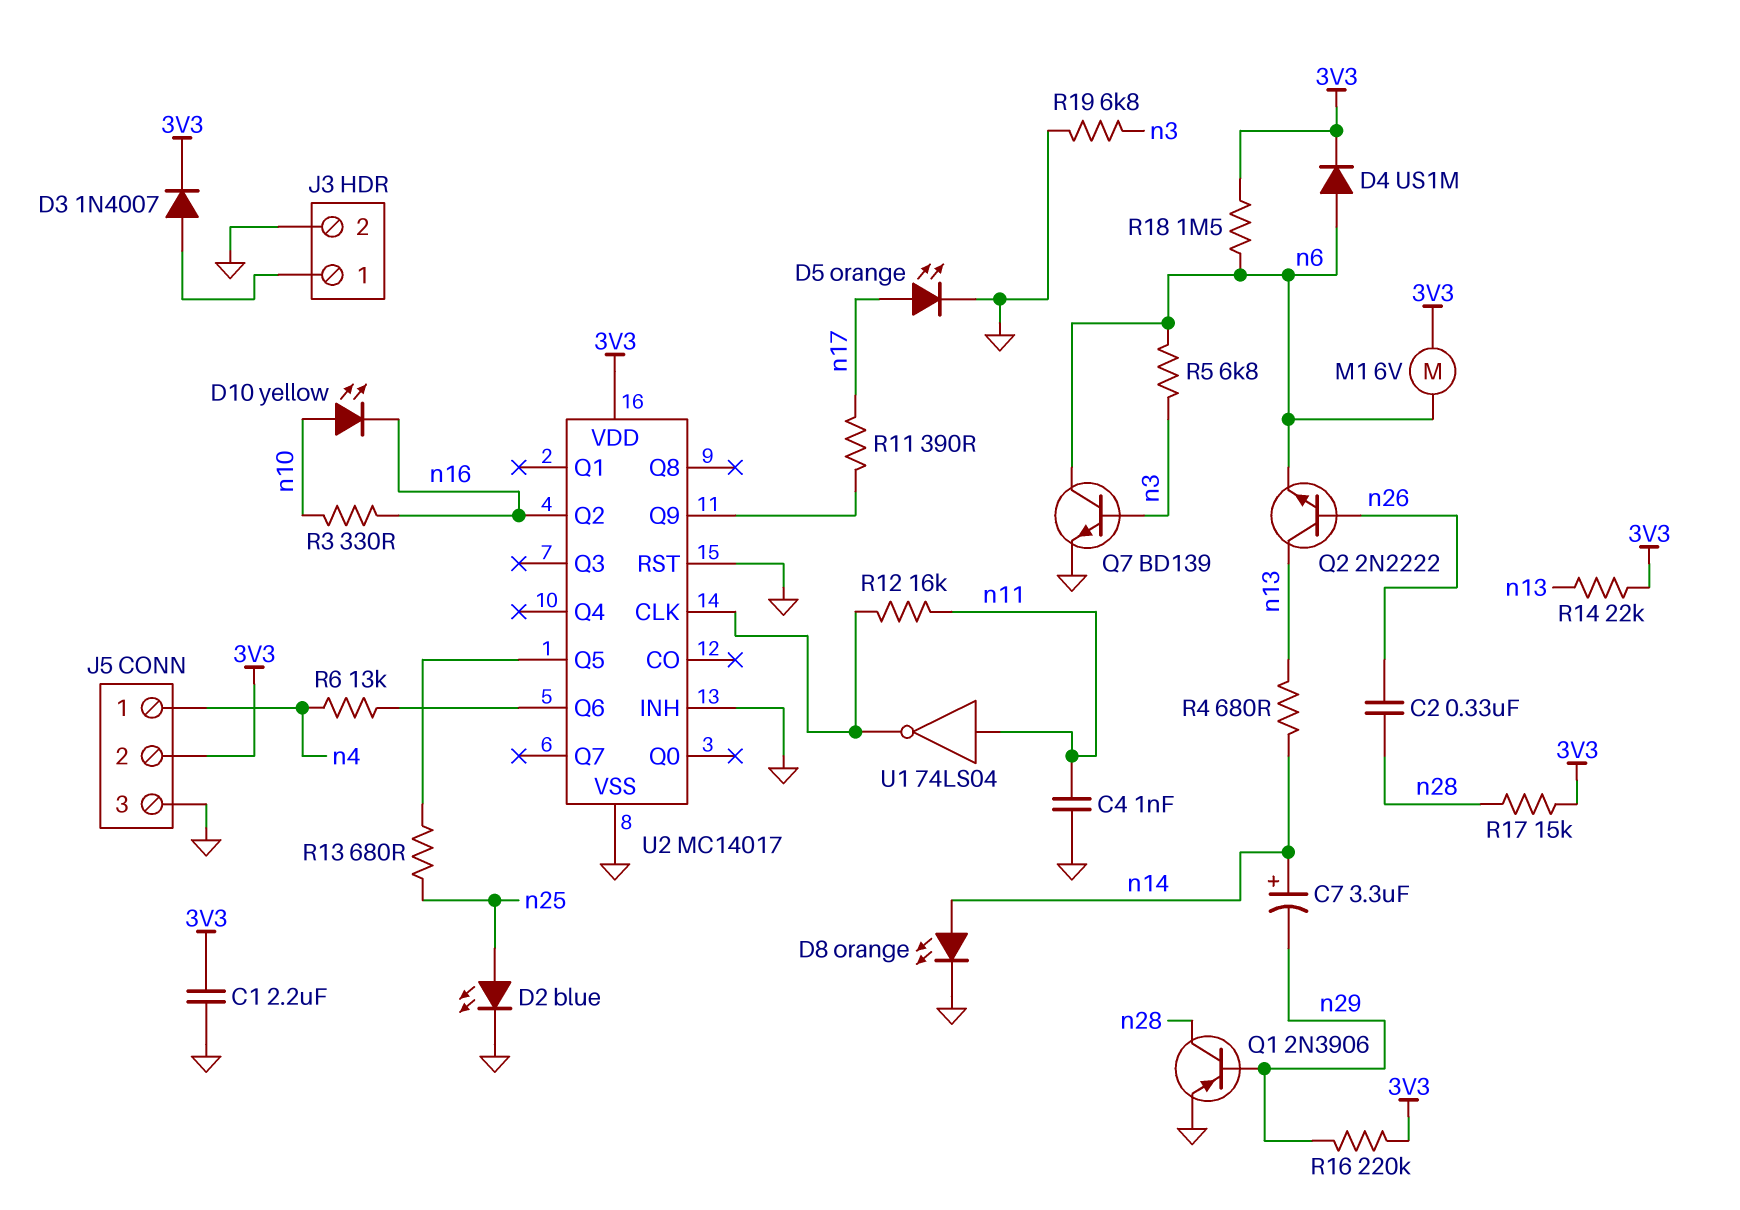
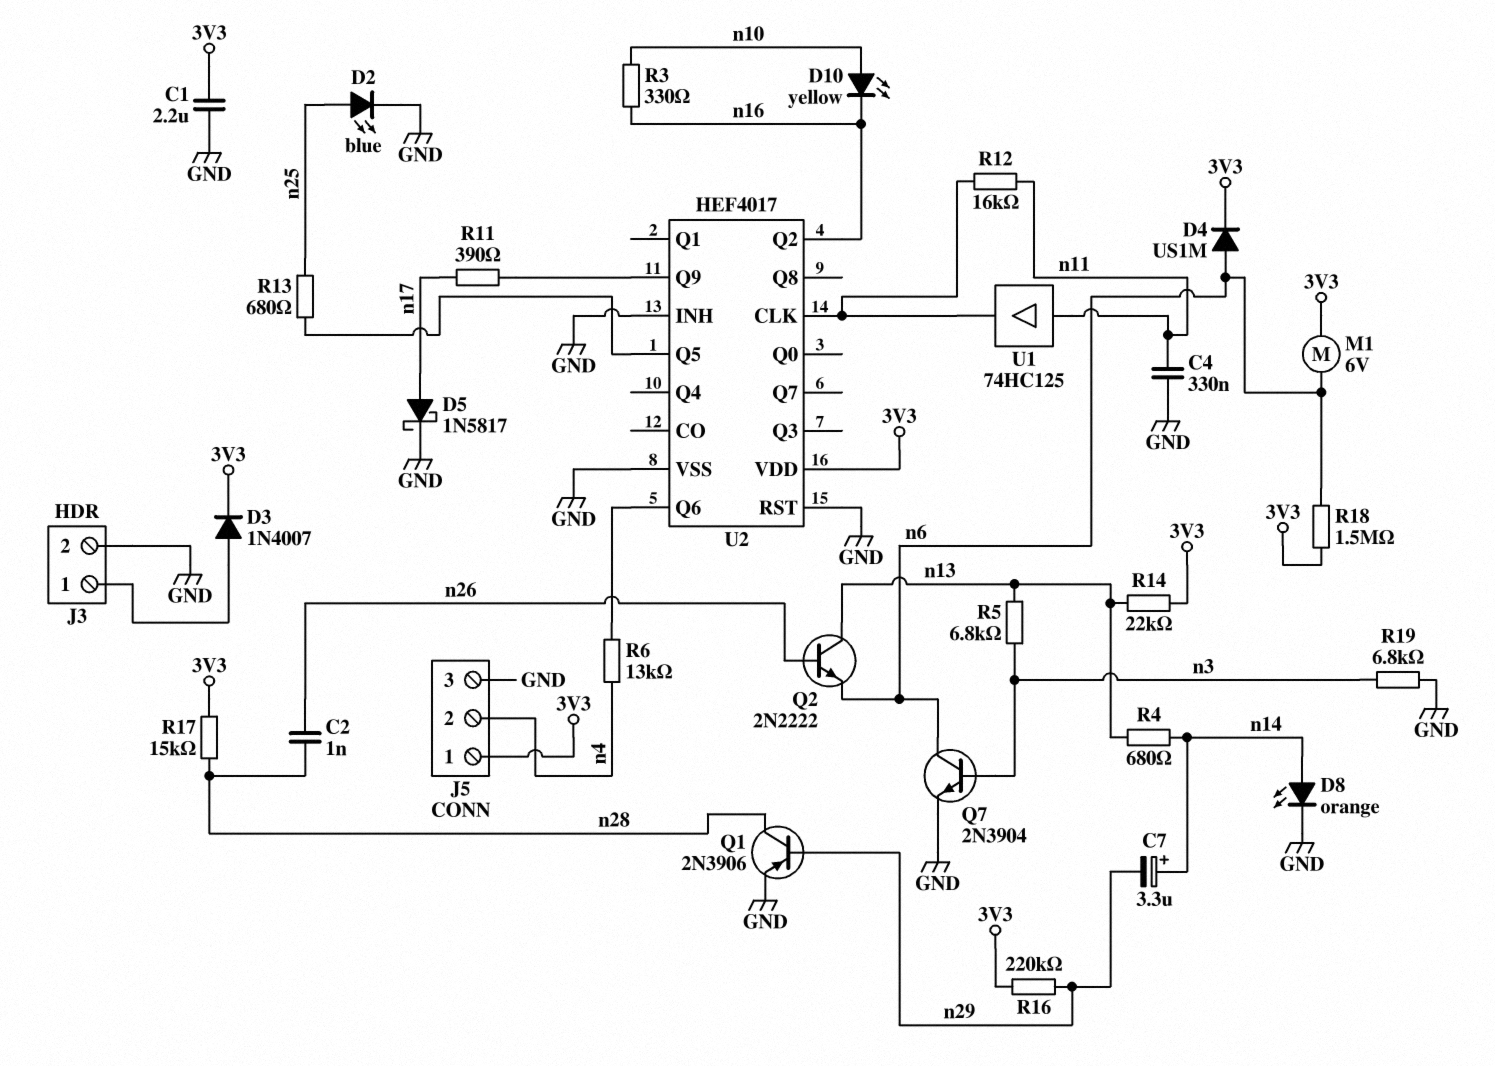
C2: 330nF (n26, n28) -> 1nF (n26, n28)
C4: 1nF (GND, n11) -> 330nF (GND, n11)
D5: LED orange (A n17, K GND) -> schottky 1N5817 (A n17, K GND)
J5 pin 1: n4 -> 3V3
J5 pin 2: 3V3 -> n4
Q7: NPN BD139 (B n3, C n6, E GND) -> NPN 2N3904 (B n3, C n6, E GND)
R5: 6.8k (n3, n6) -> 6.8k (n3, n13)
U1: NOT 74LS04 (in n11, out U2/CLK) -> buffer 74HC125 (in n11, out U2/CLK)
U2: MC14017 -> HEF4017

